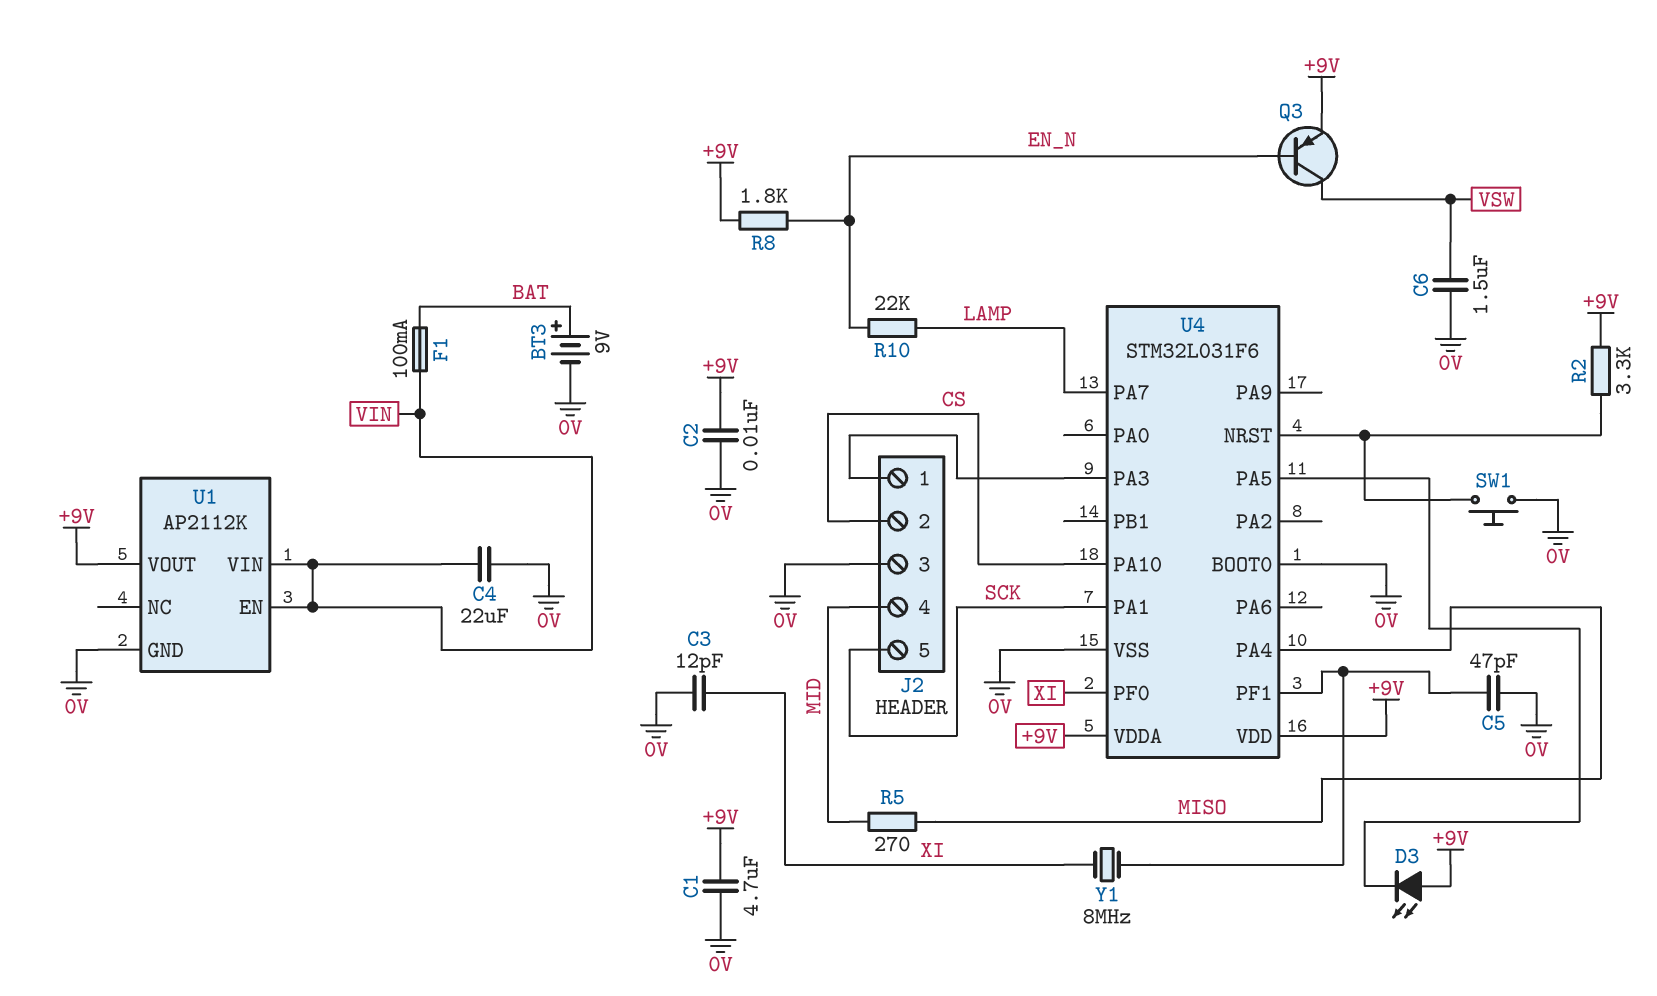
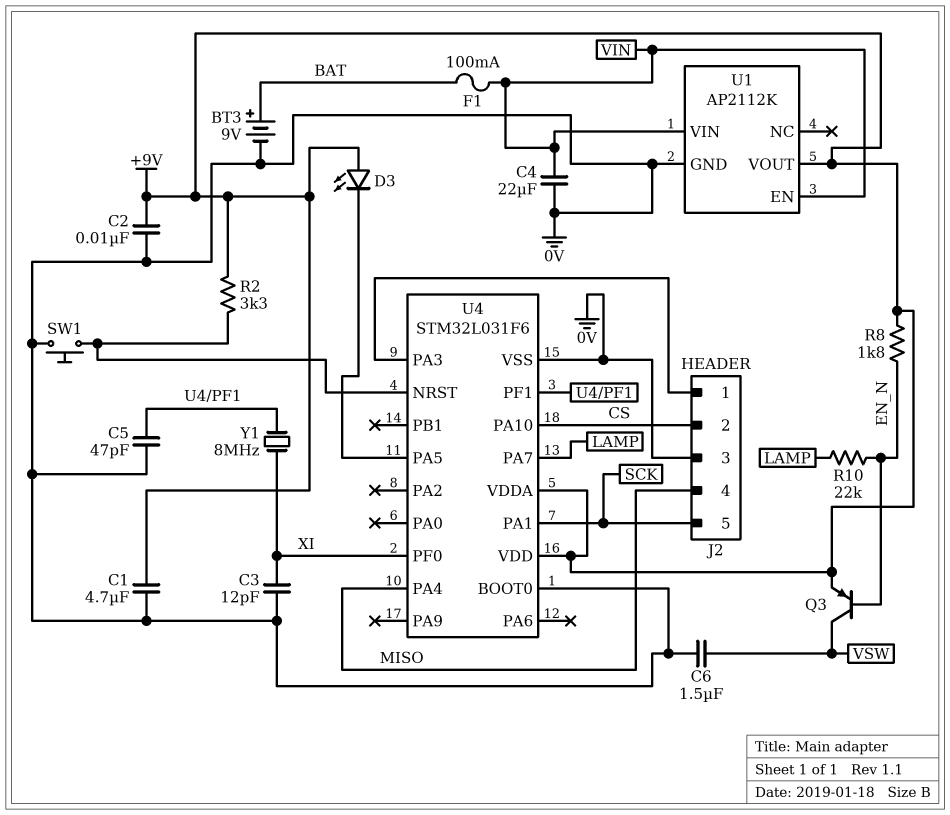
J2 pin 4: MID -> MISO
R5: 270 (MID, MISO) -> none

